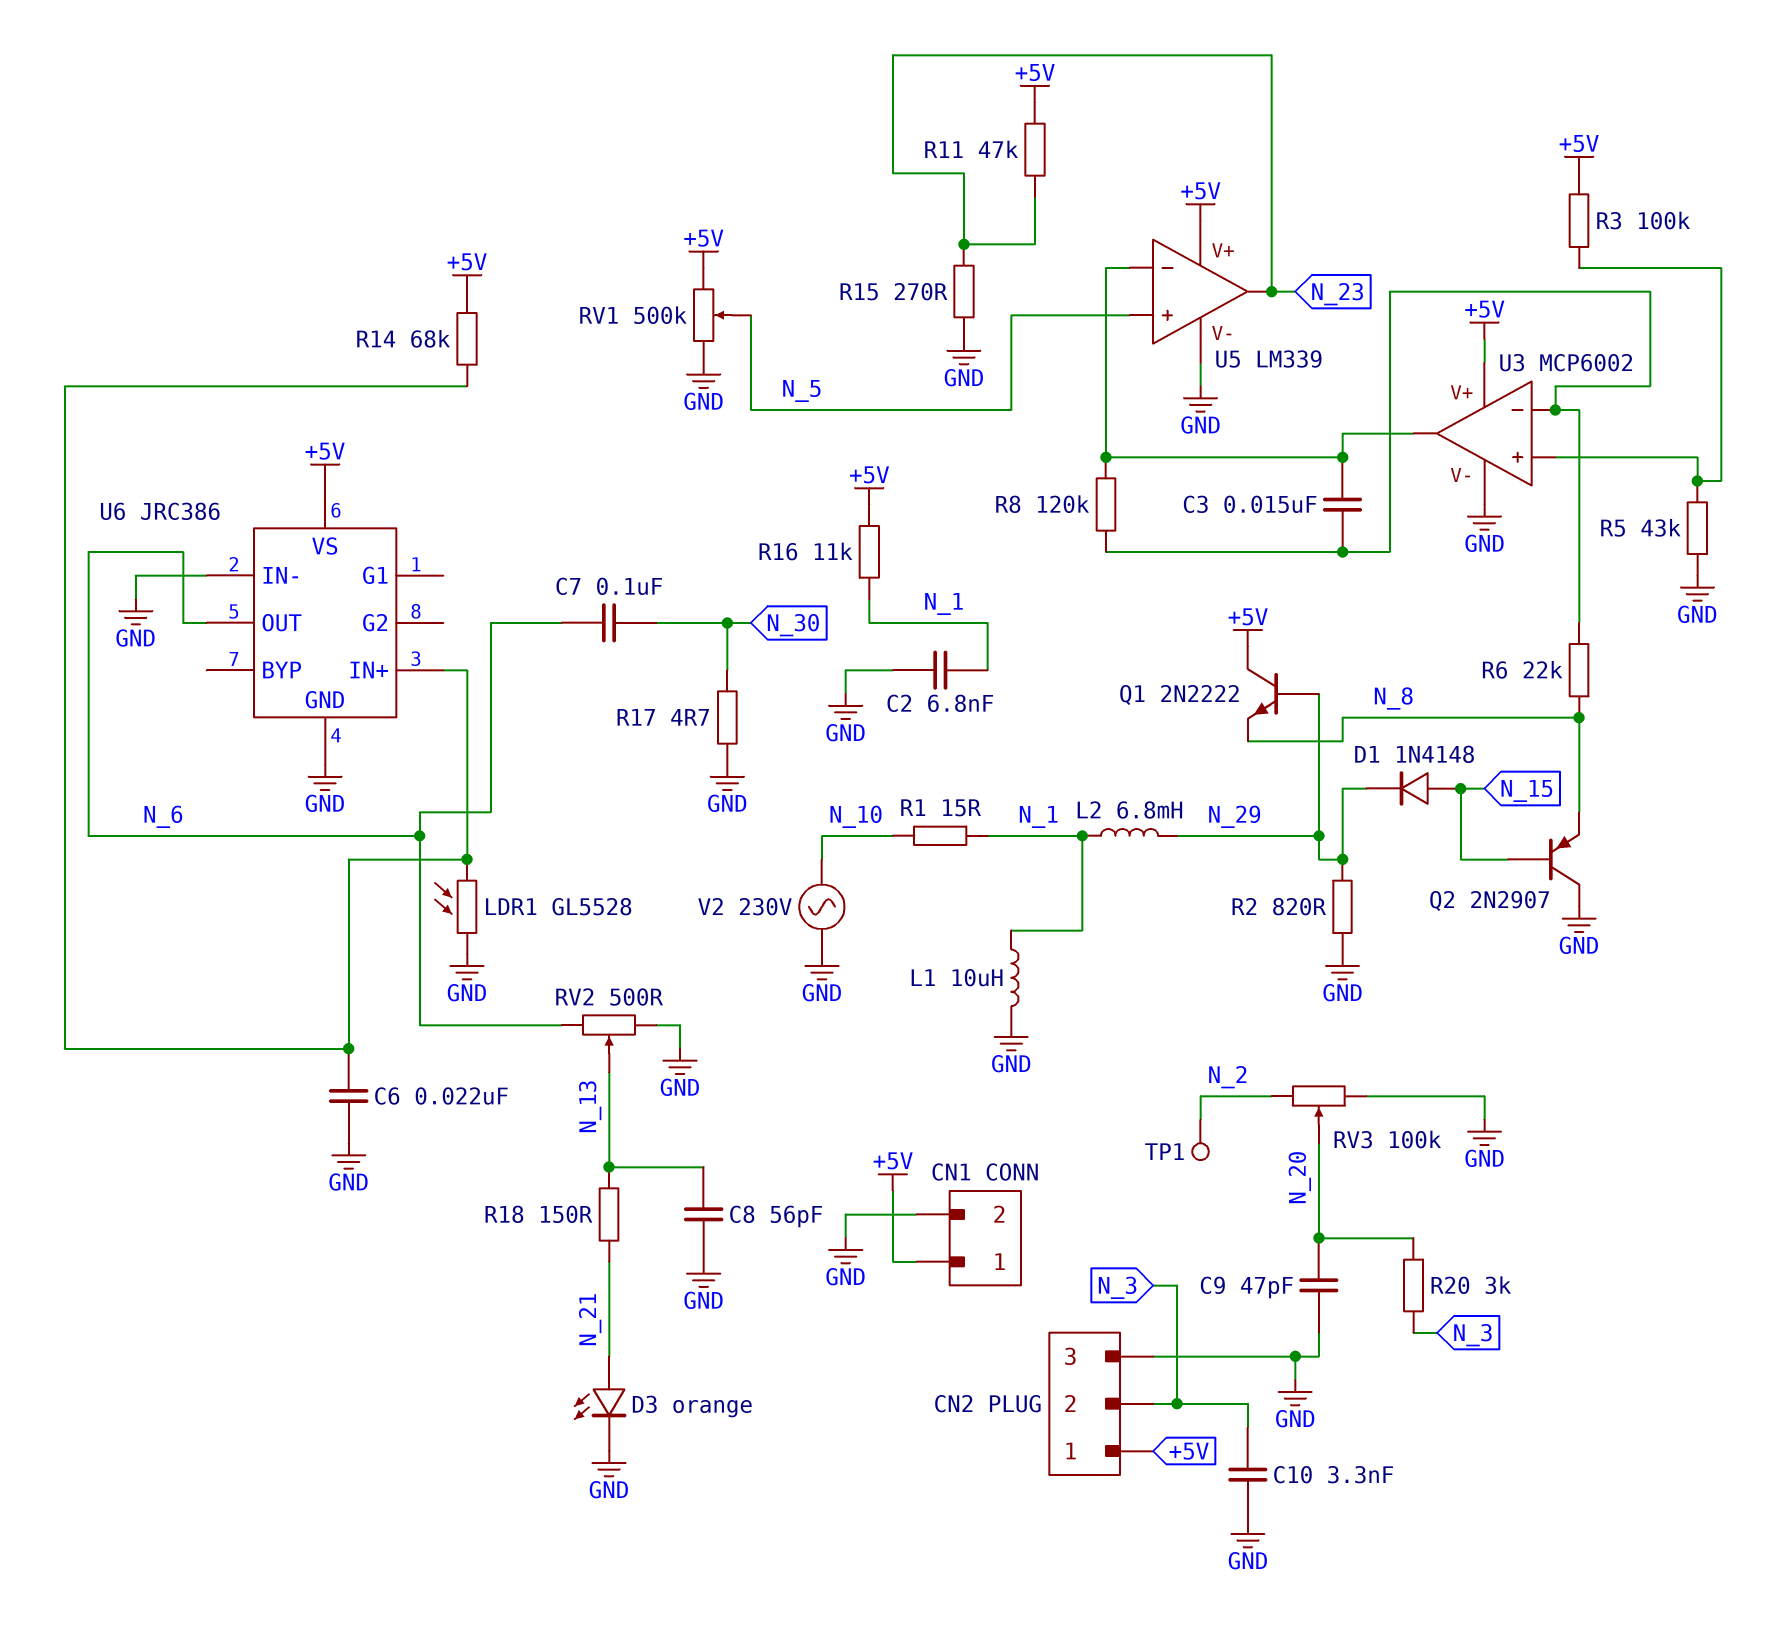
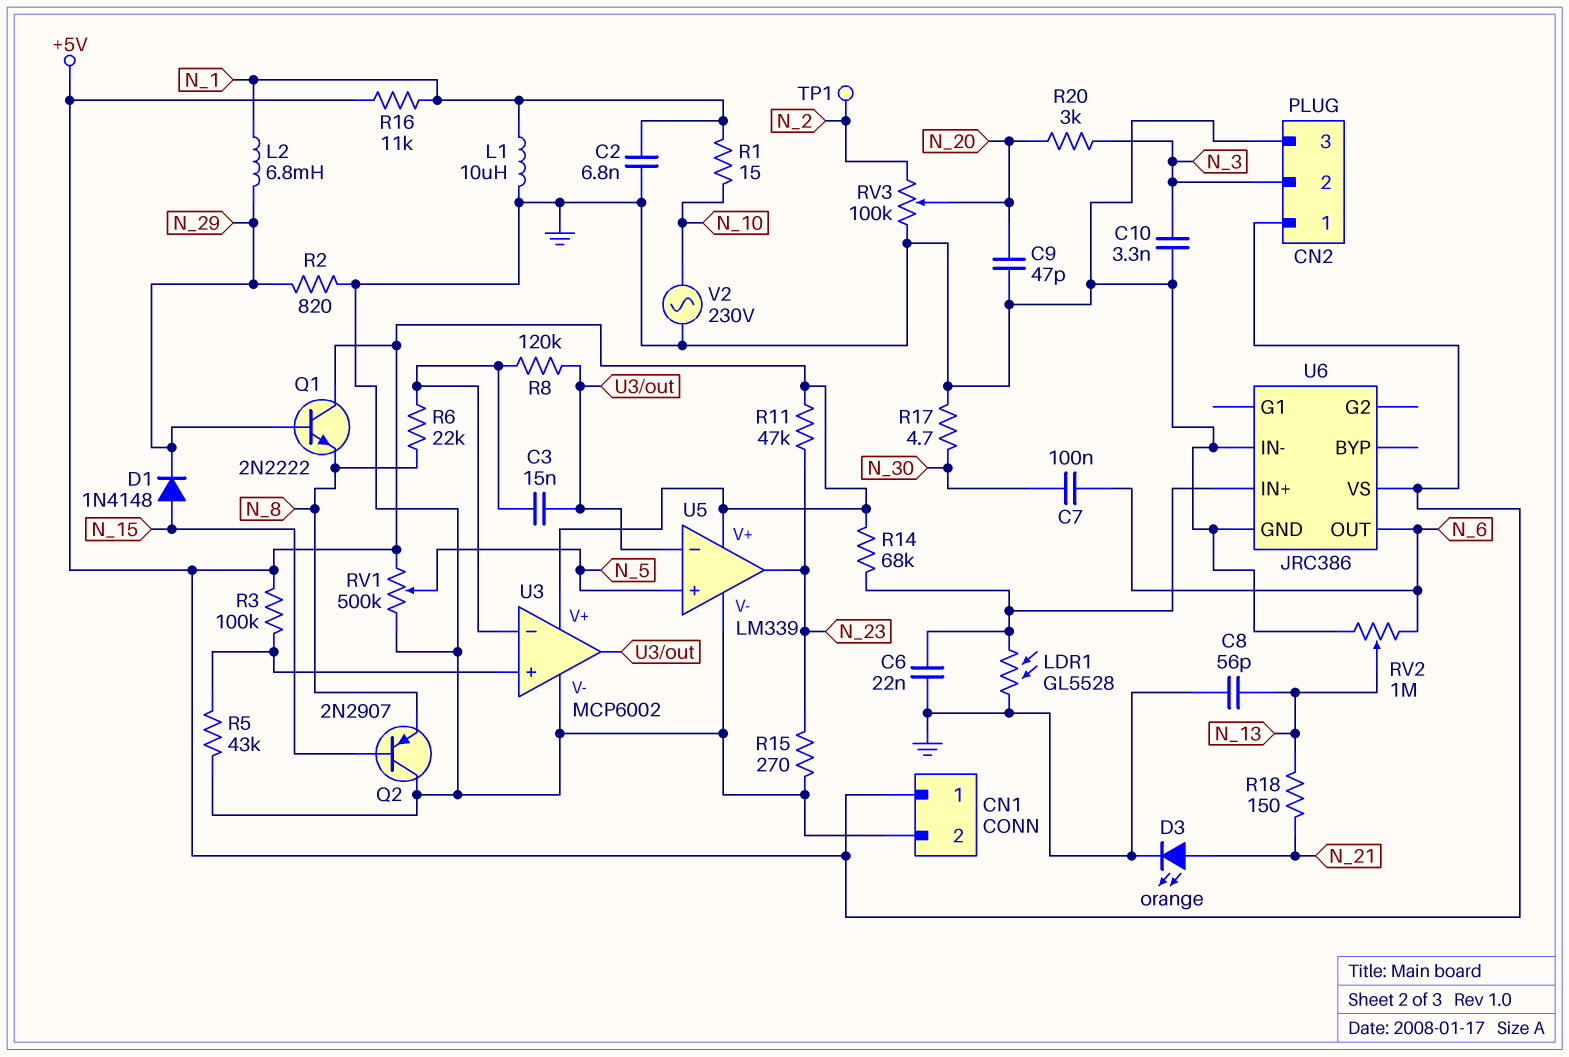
RV2: 500 (GND, N_6, wiper N_13) -> 1M (GND, N_6, wiper N_13)

